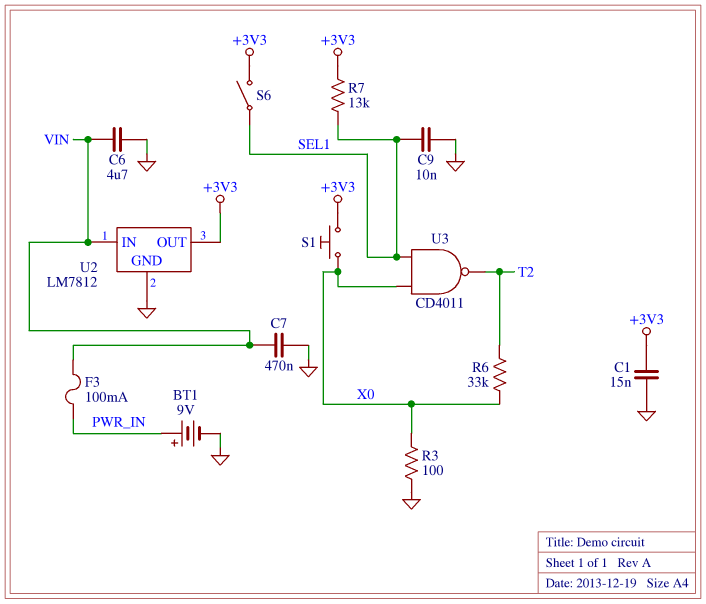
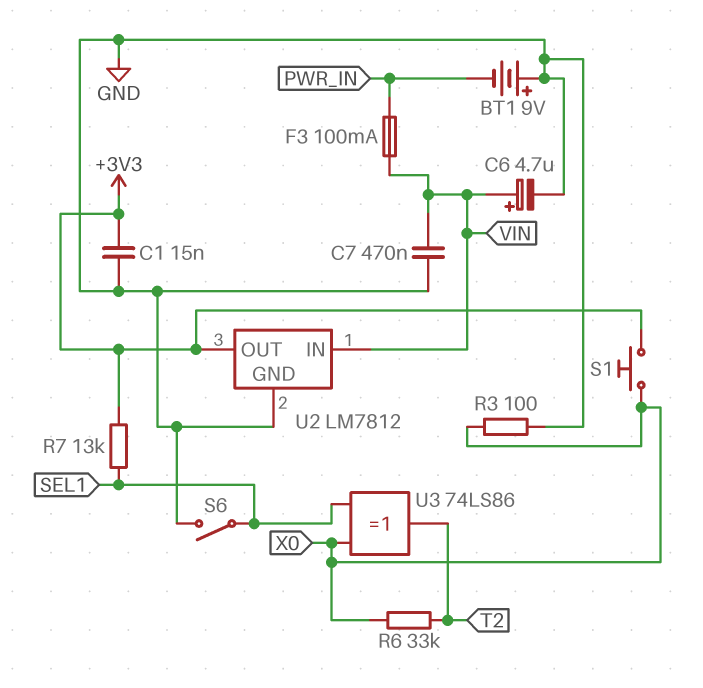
BT1: 9V (plus PWR_IN, minus GND) -> 9V (plus GND, minus PWR_IN)
C6: 4.7uF (GND, VIN) -> 4.7uF (plus VIN, minus GND)
C9: 10nF (GND, SEL1) -> none
S6: switch (+3V3, SEL1) -> switch (GND, SEL1)
U3: NAND CD4011 (in SEL1, in X0, out T2) -> XOR 74LS86 (in SEL1, in X0, out T2)

